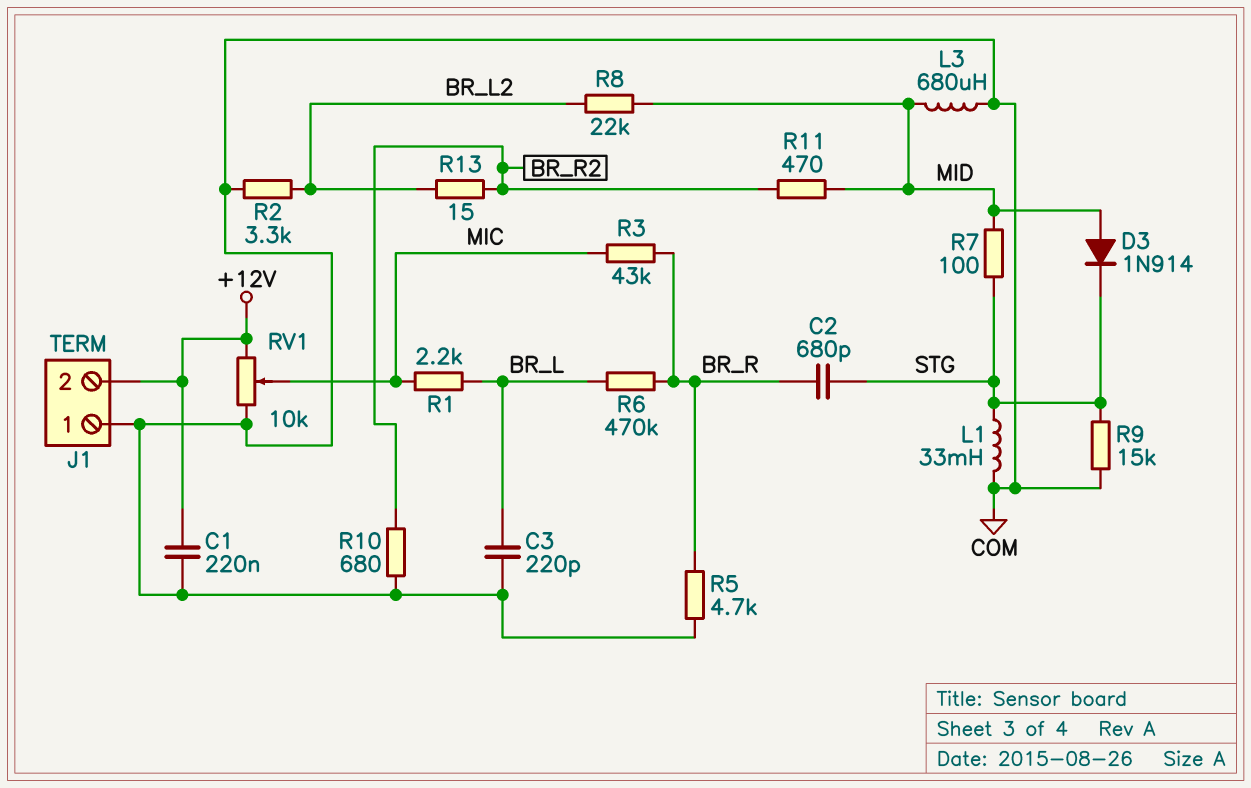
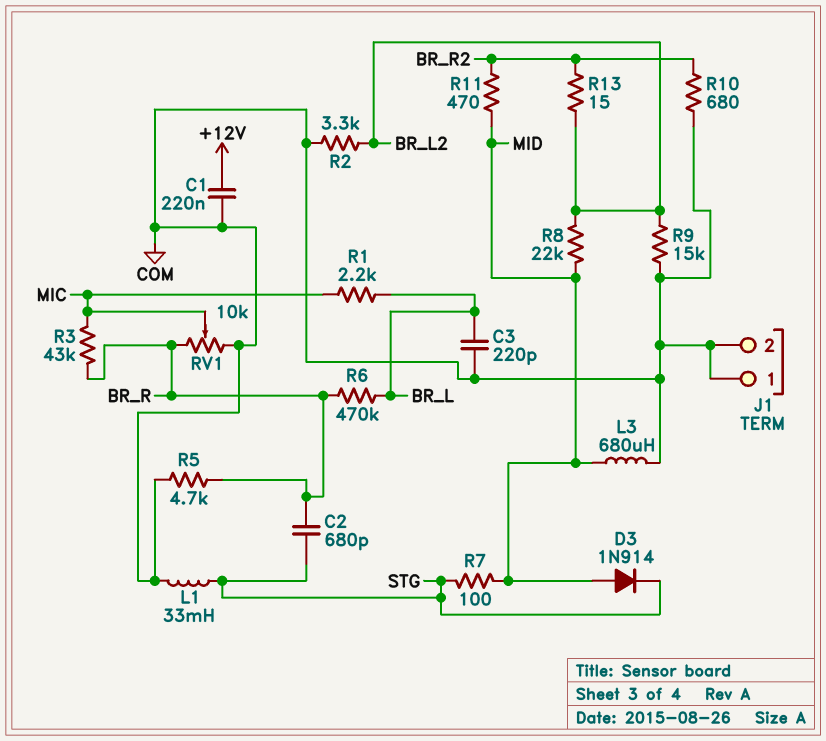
J1 pin 2: +12V -> COM
R9: 15k (COM, STG) -> 15k (BR_L2, COM)
RV1: 10k (+12V, COM, wiper MIC) -> 10k (BR_R, COM, wiper MIC)

